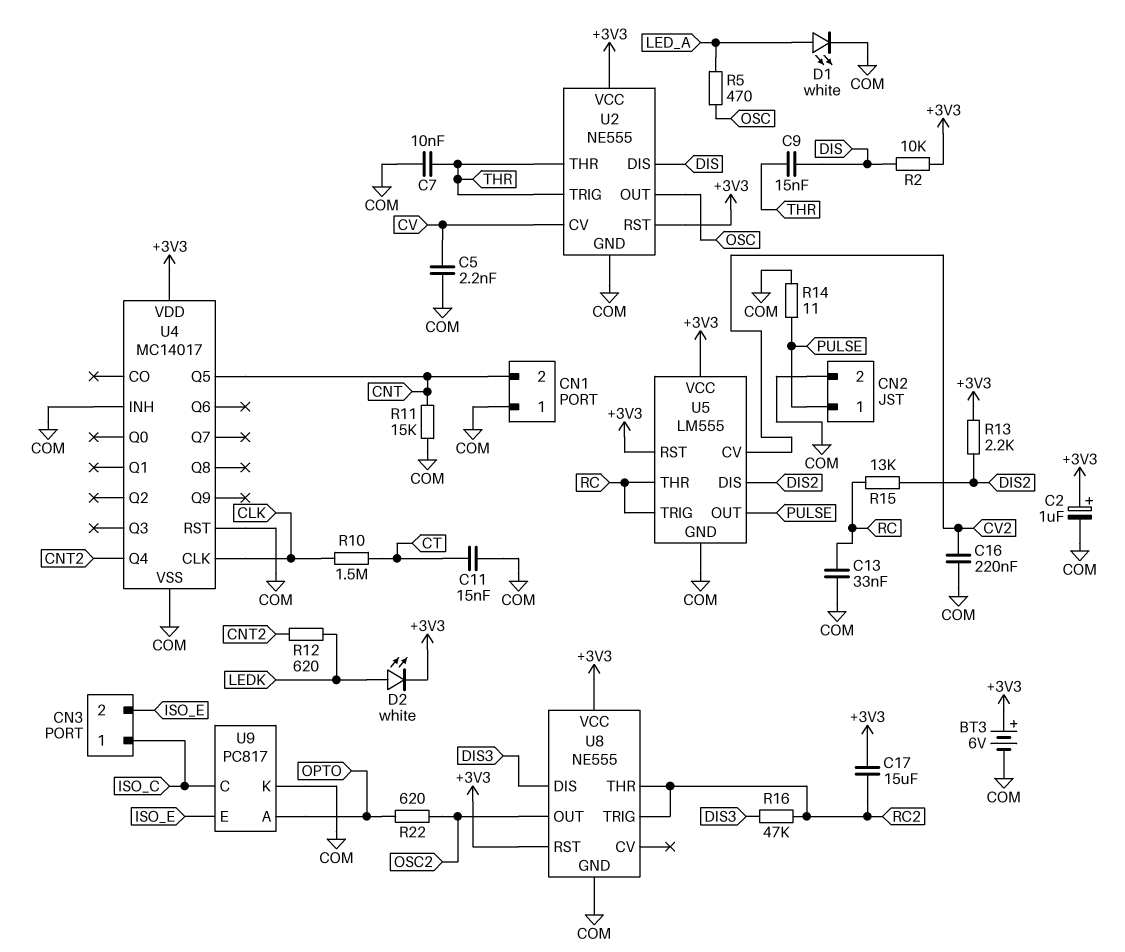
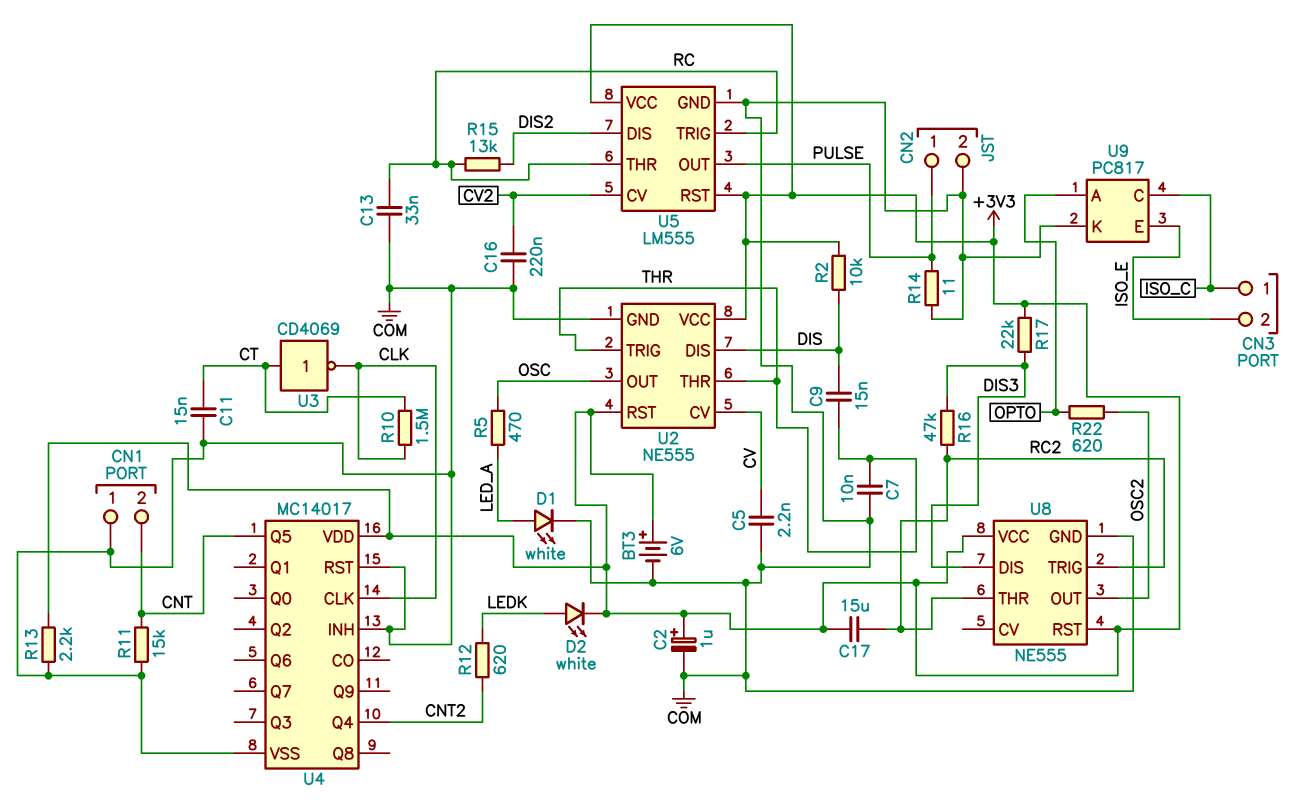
R13: 2.2k (+3V3, DIS2) -> 2.2k (+3V3, COM)
R17: none -> 22k (+3V3, DIS3)
U3: none -> NOT CD4069 (in CT, out CLK)

